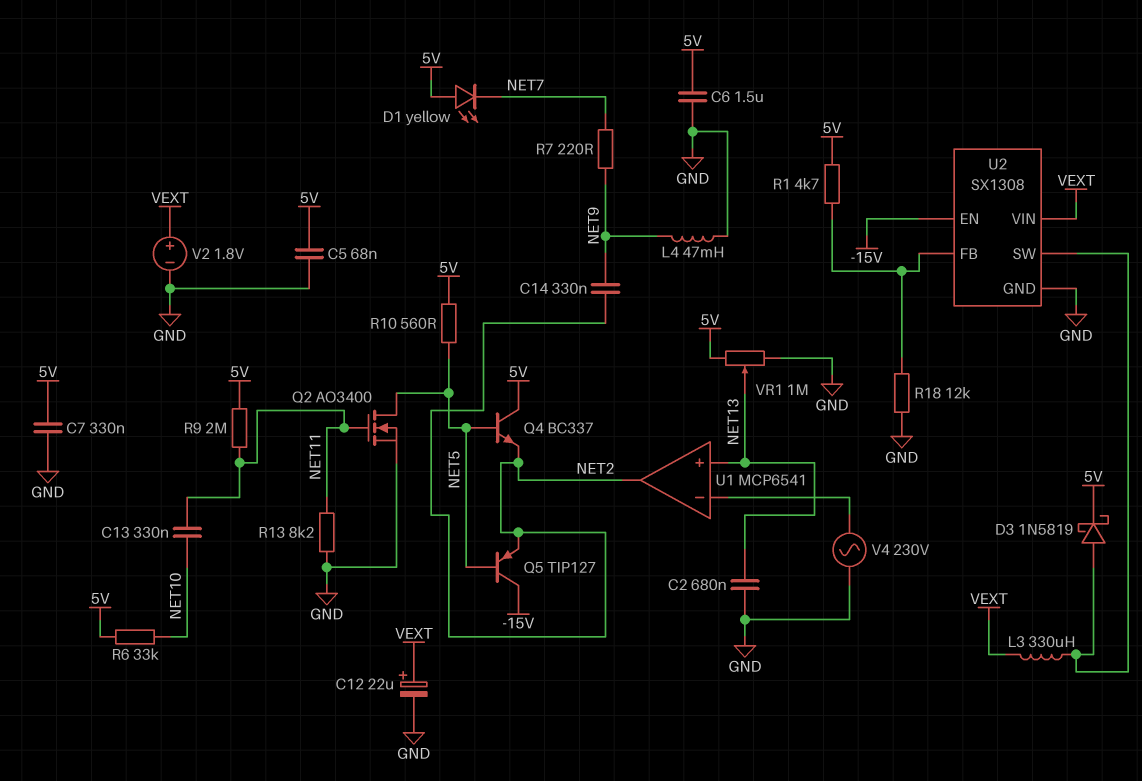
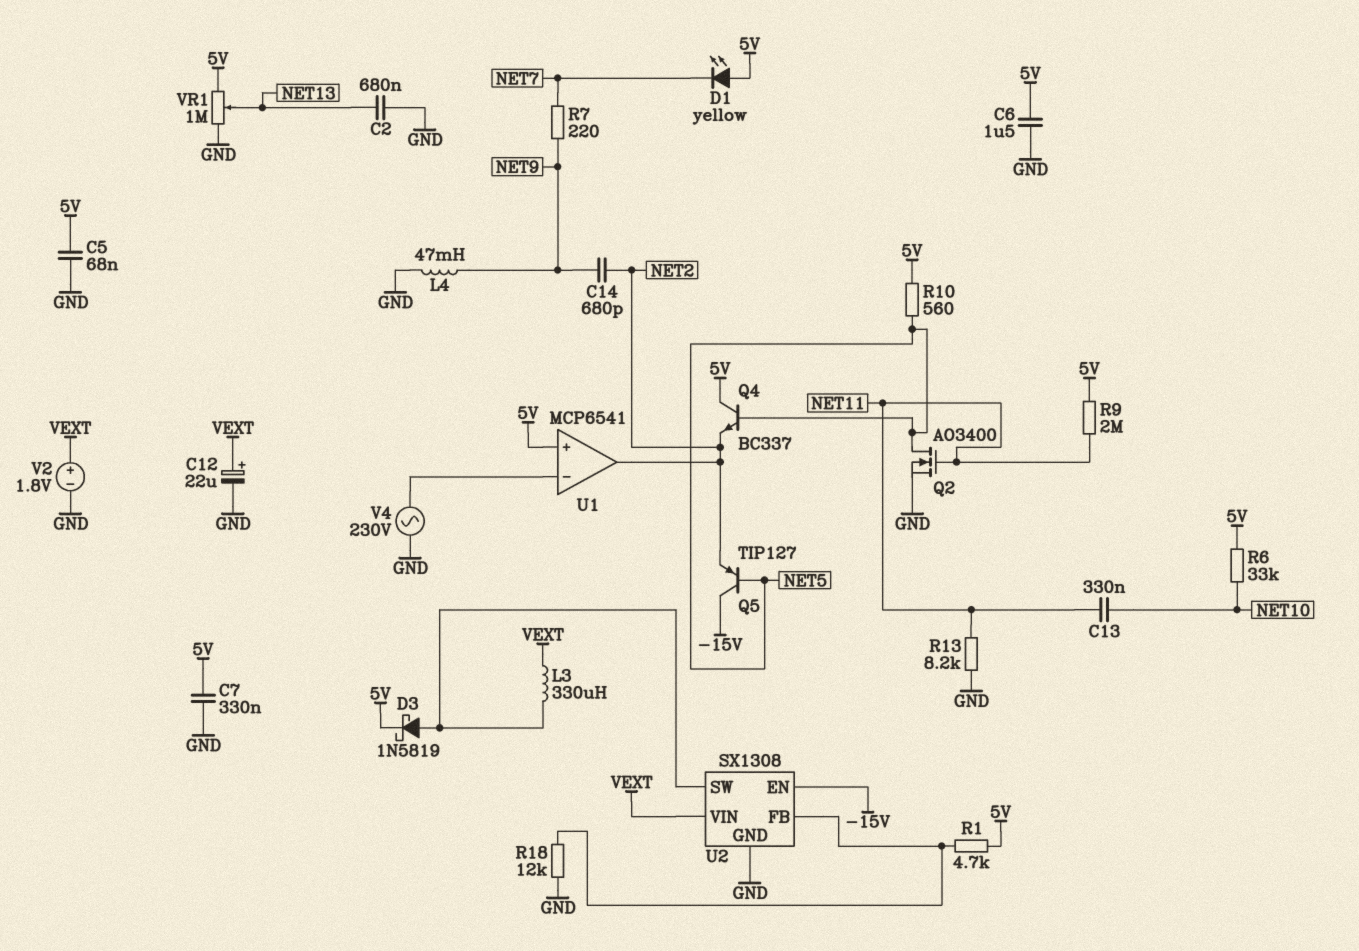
C14: 330nF (NET2, NET9) -> 680pF (NET2, NET9)
U1 pin in+: NET13 -> 5V

